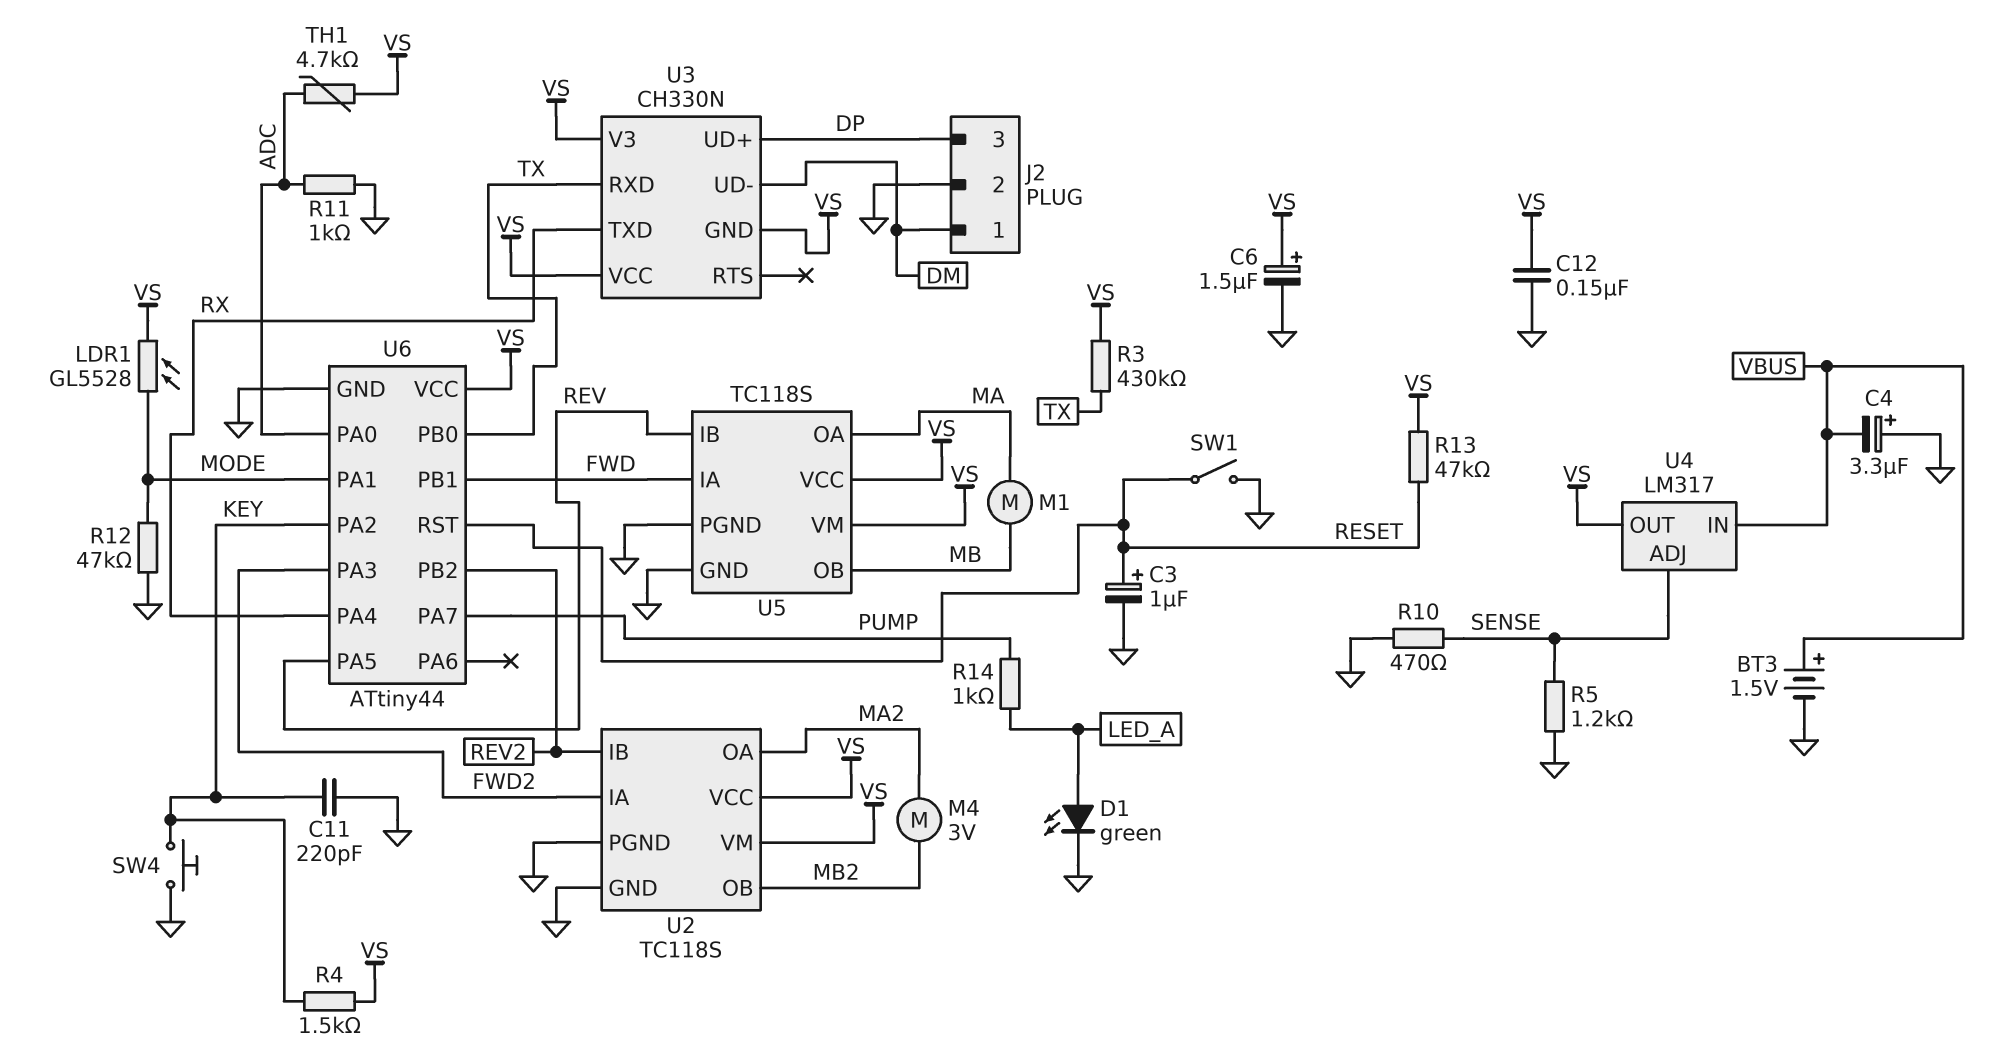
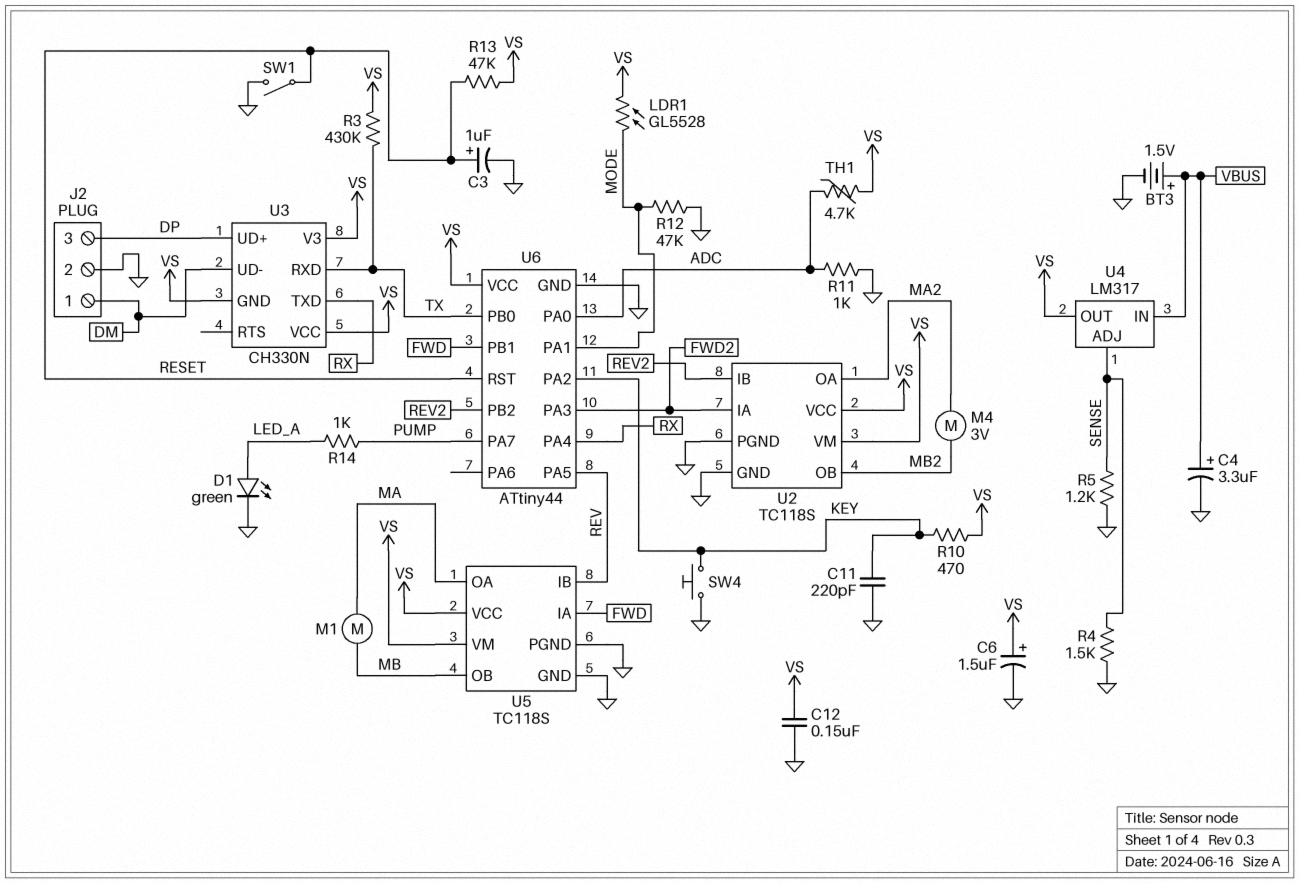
C4: 3.3uF (plus GND, minus VBUS) -> 3.3uF (plus VBUS, minus GND)
R4: 1.5k (KEY, VS) -> 1.5k (GND, SENSE)
R10: 470 (GND, SENSE) -> 470 (KEY, VS)

